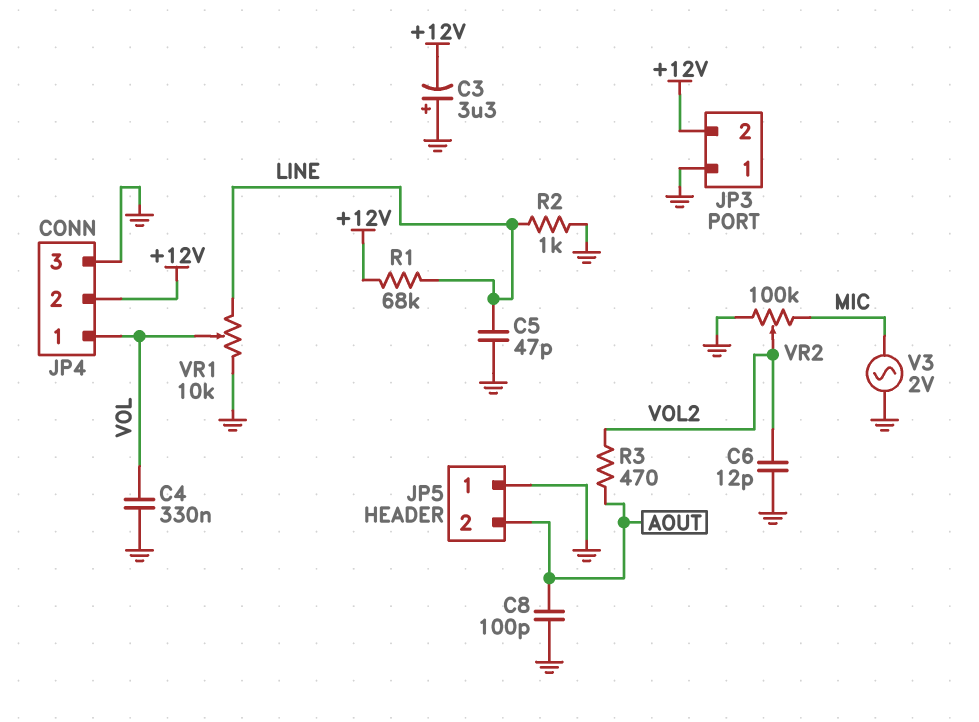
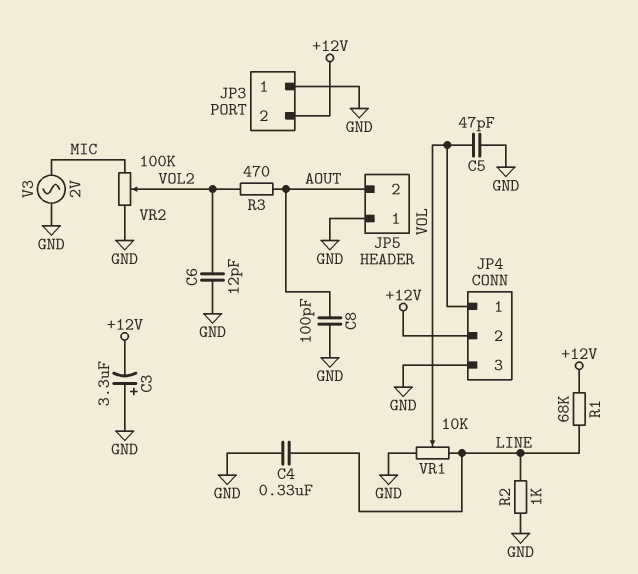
C4: 330nF (GND, VOL) -> 330nF (GND, LINE)
C5: 47pF (GND, LINE) -> 47pF (GND, VOL)

